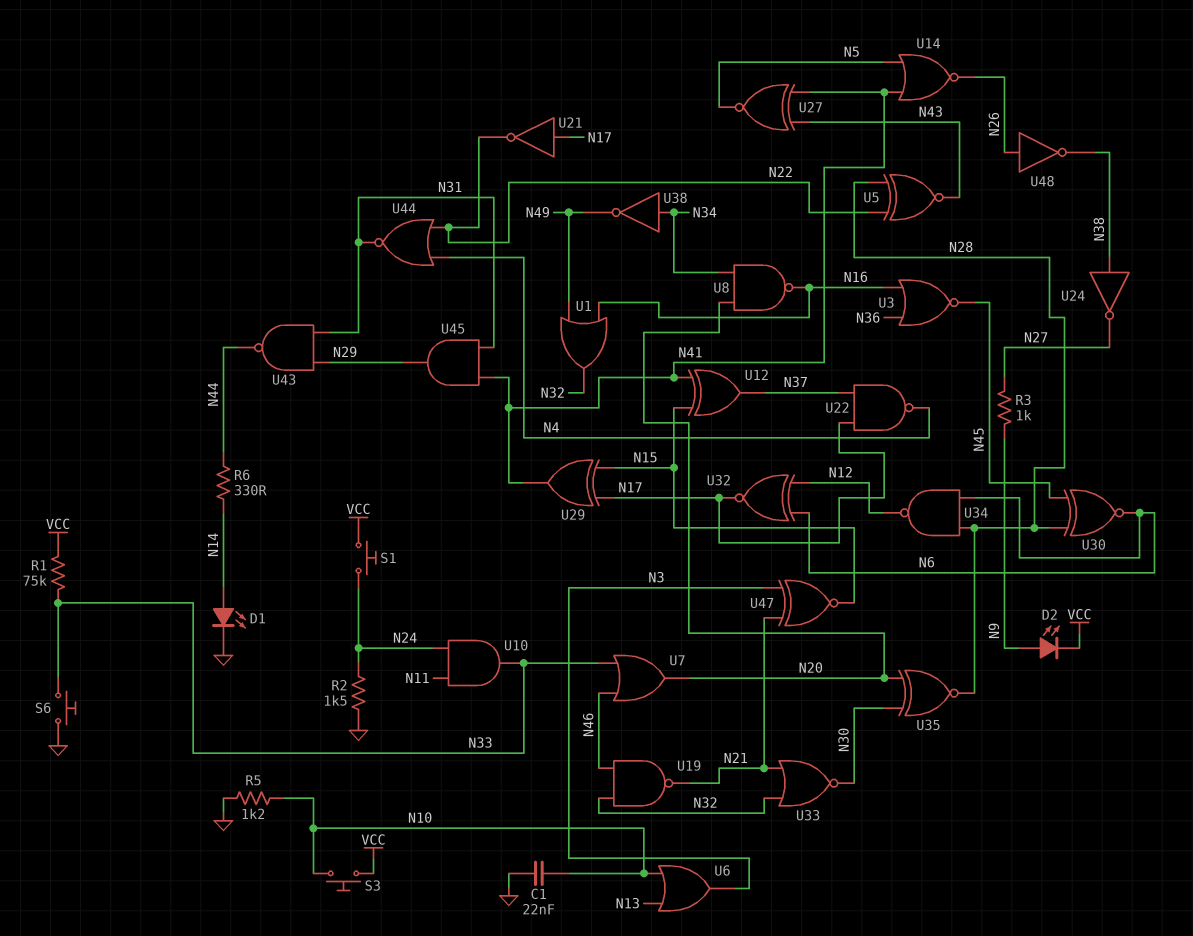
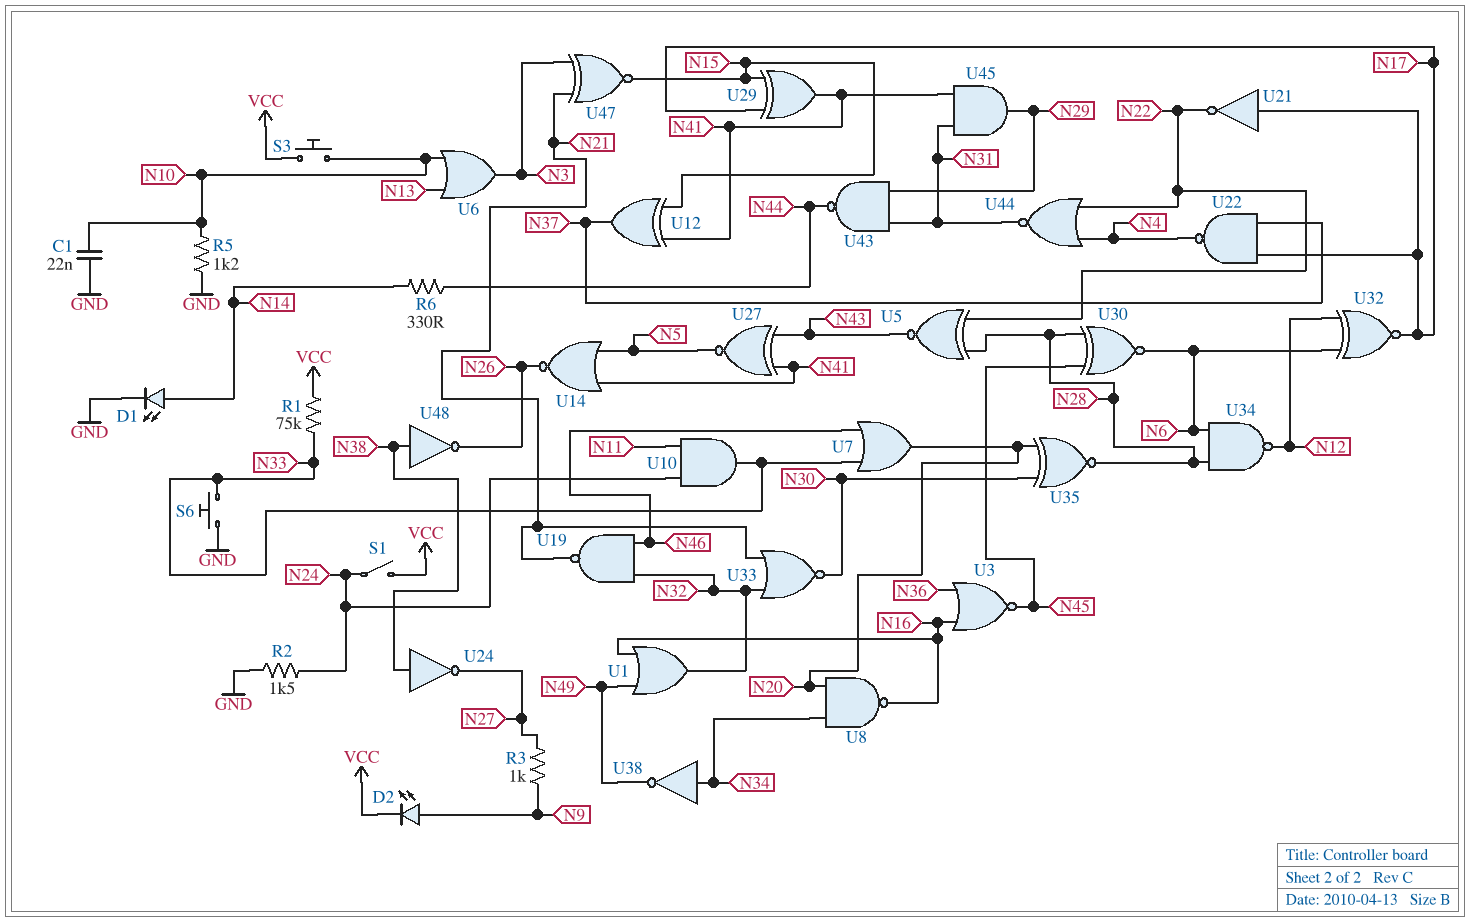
S1: button (N24, VCC) -> switch (N24, VCC)
U48: NOT (in N26, out N38) -> NOT (in N38, out N26)

